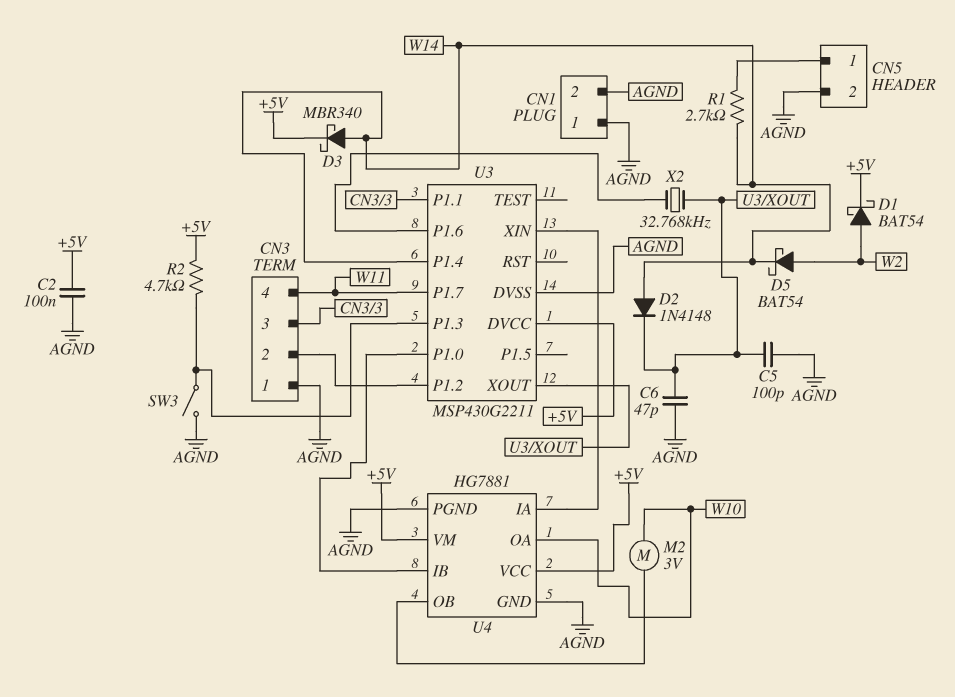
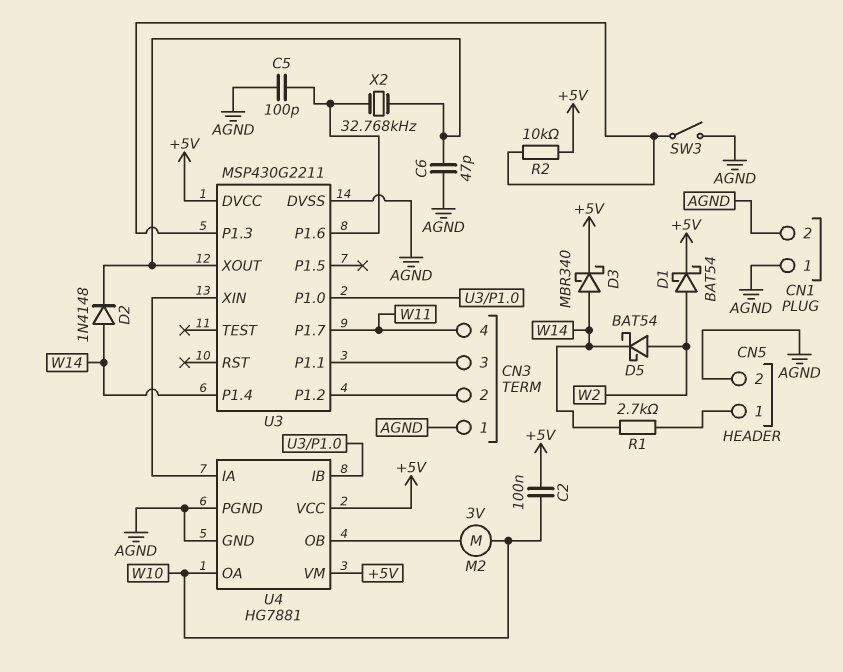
C2: 100nF (+5V, AGND) -> 100nF (+5V, W10)
C5: 100pF (AGND, U3/XOUT) -> 100pF (AGND, U3/P1.6)
R2: 4.7k (+5V, U3/P1.3) -> 10k (+5V, U3/P1.3)

